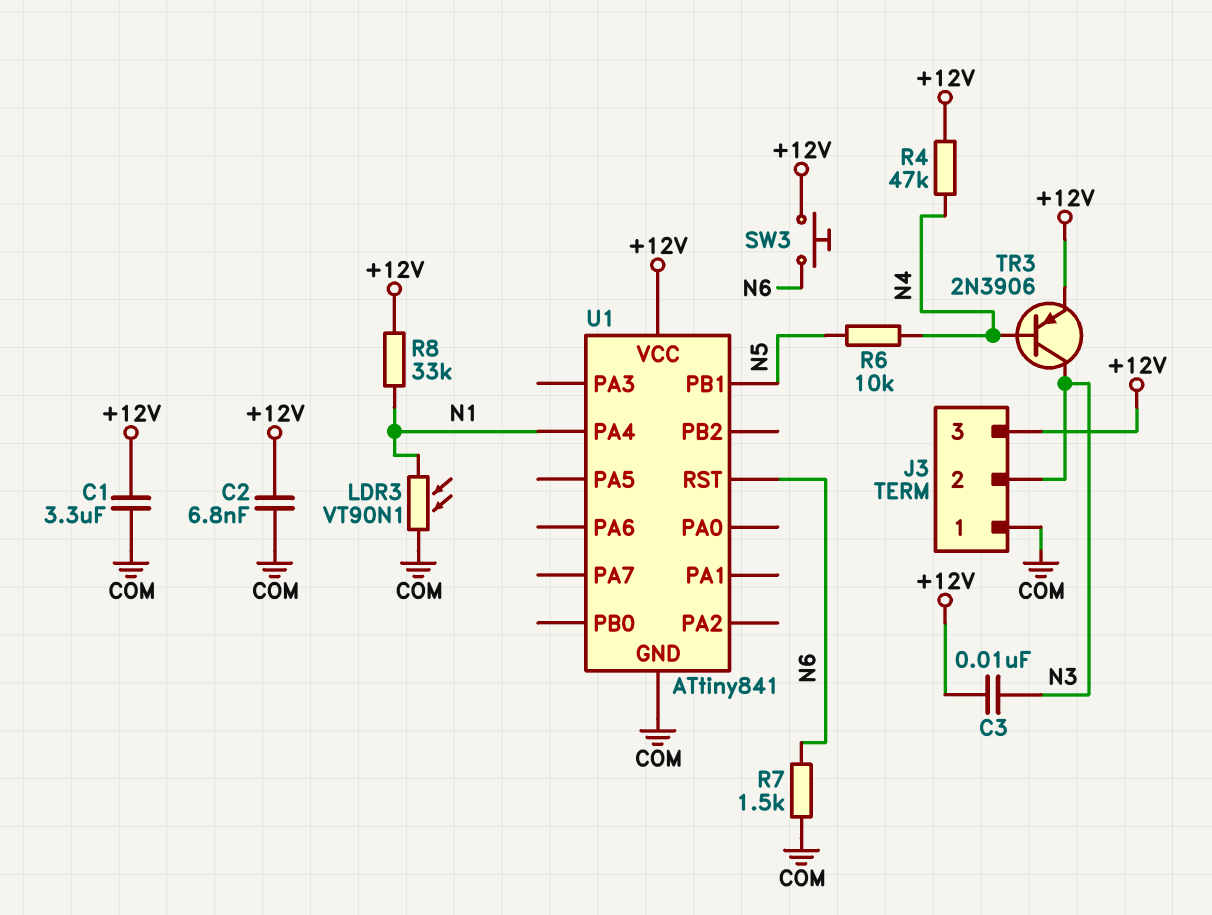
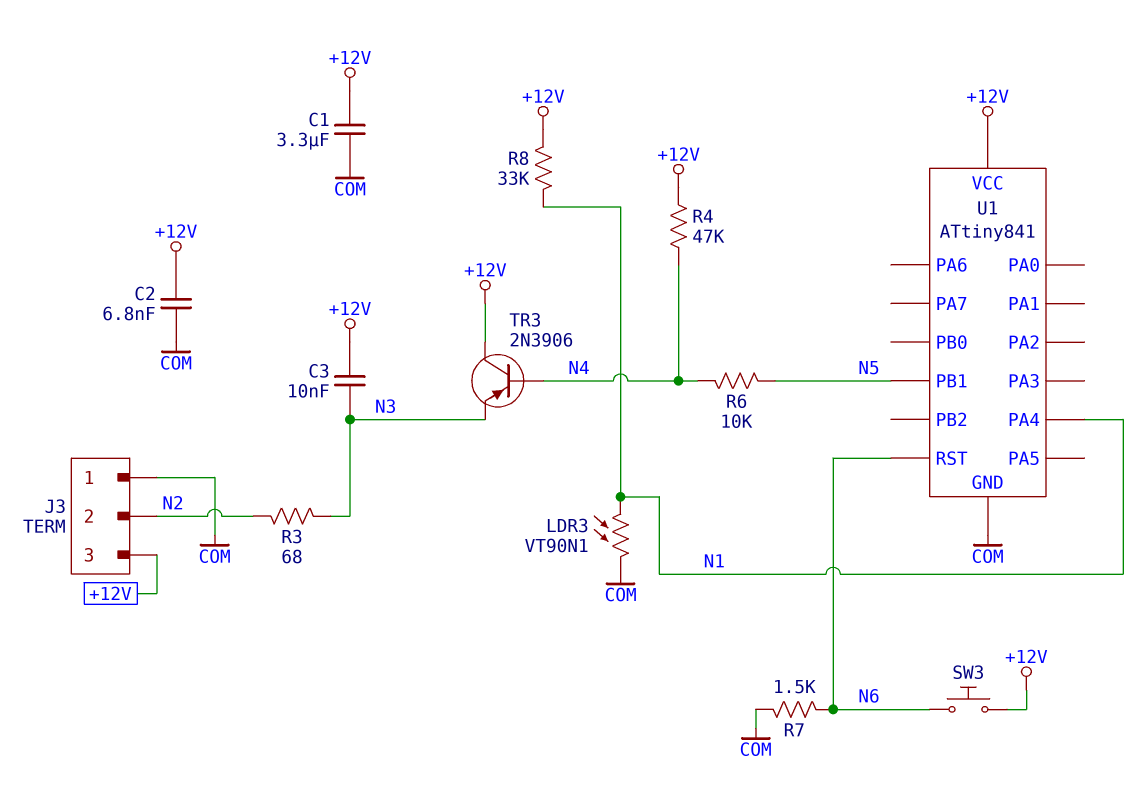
J3 pin 2: N3 -> N2
R3: none -> 68 (N2, N3)
TR3: PNP 2N3906 (B N4, C N3, E +12V) -> PNP 2N3906 (B N4, C +12V, E N3)

